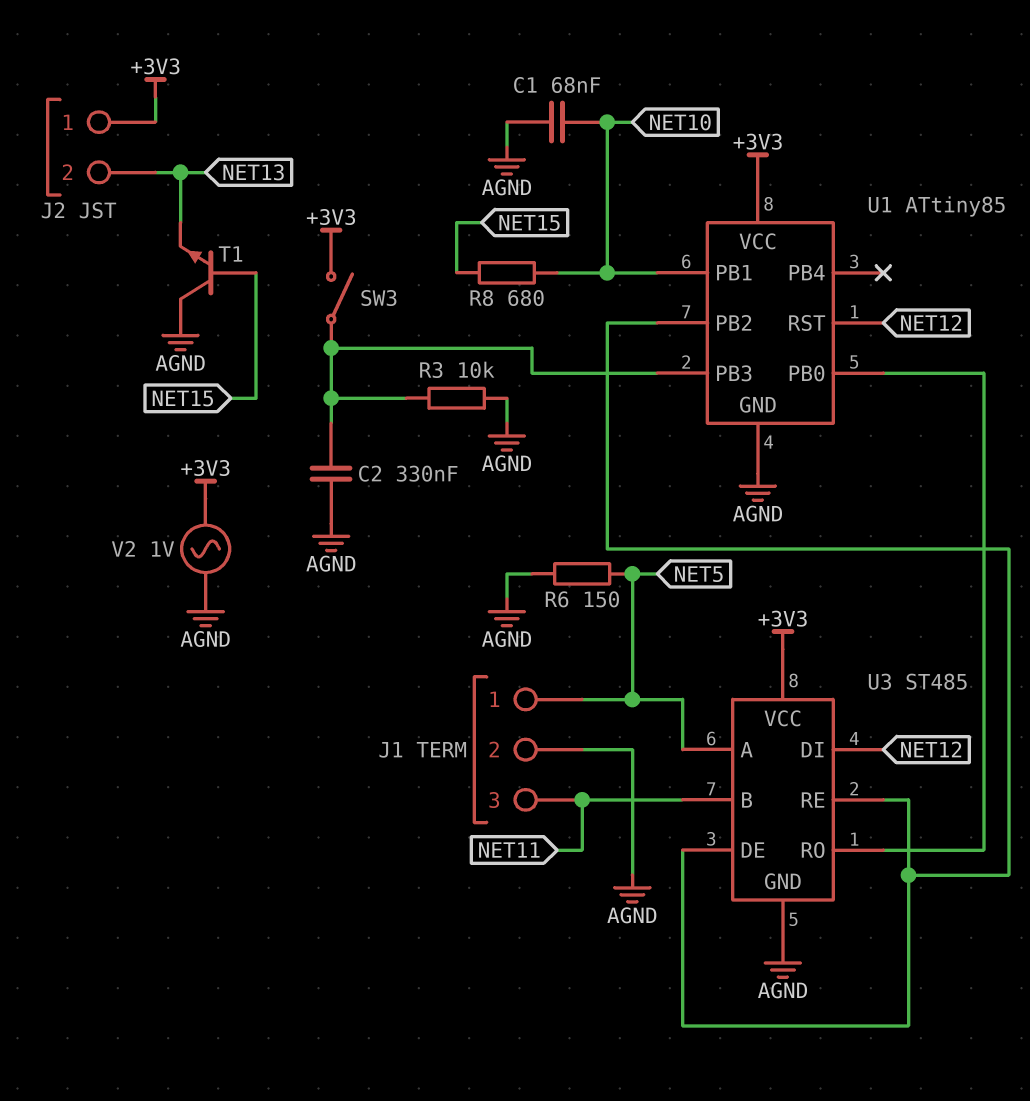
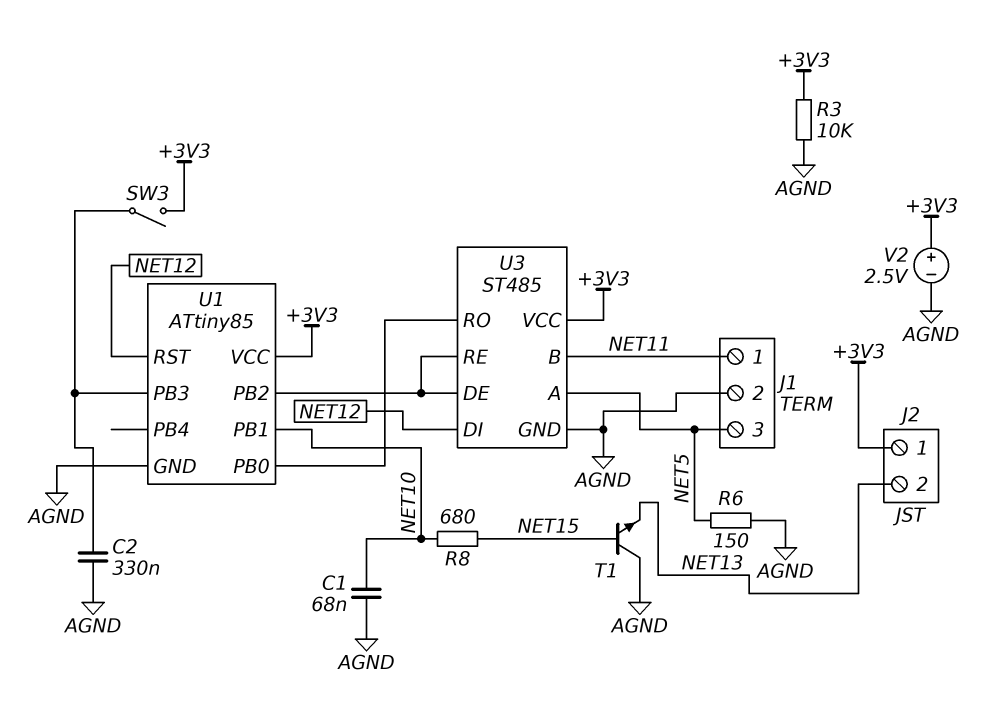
J1 pin 1: NET5 -> NET11
J1 pin 3: NET11 -> NET5
R3: 10k (AGND, U1/PB3) -> 10k (+3V3, AGND)
V2: AC 1V (+3V3, AGND) -> 2.5V (plus +3V3, minus AGND)

